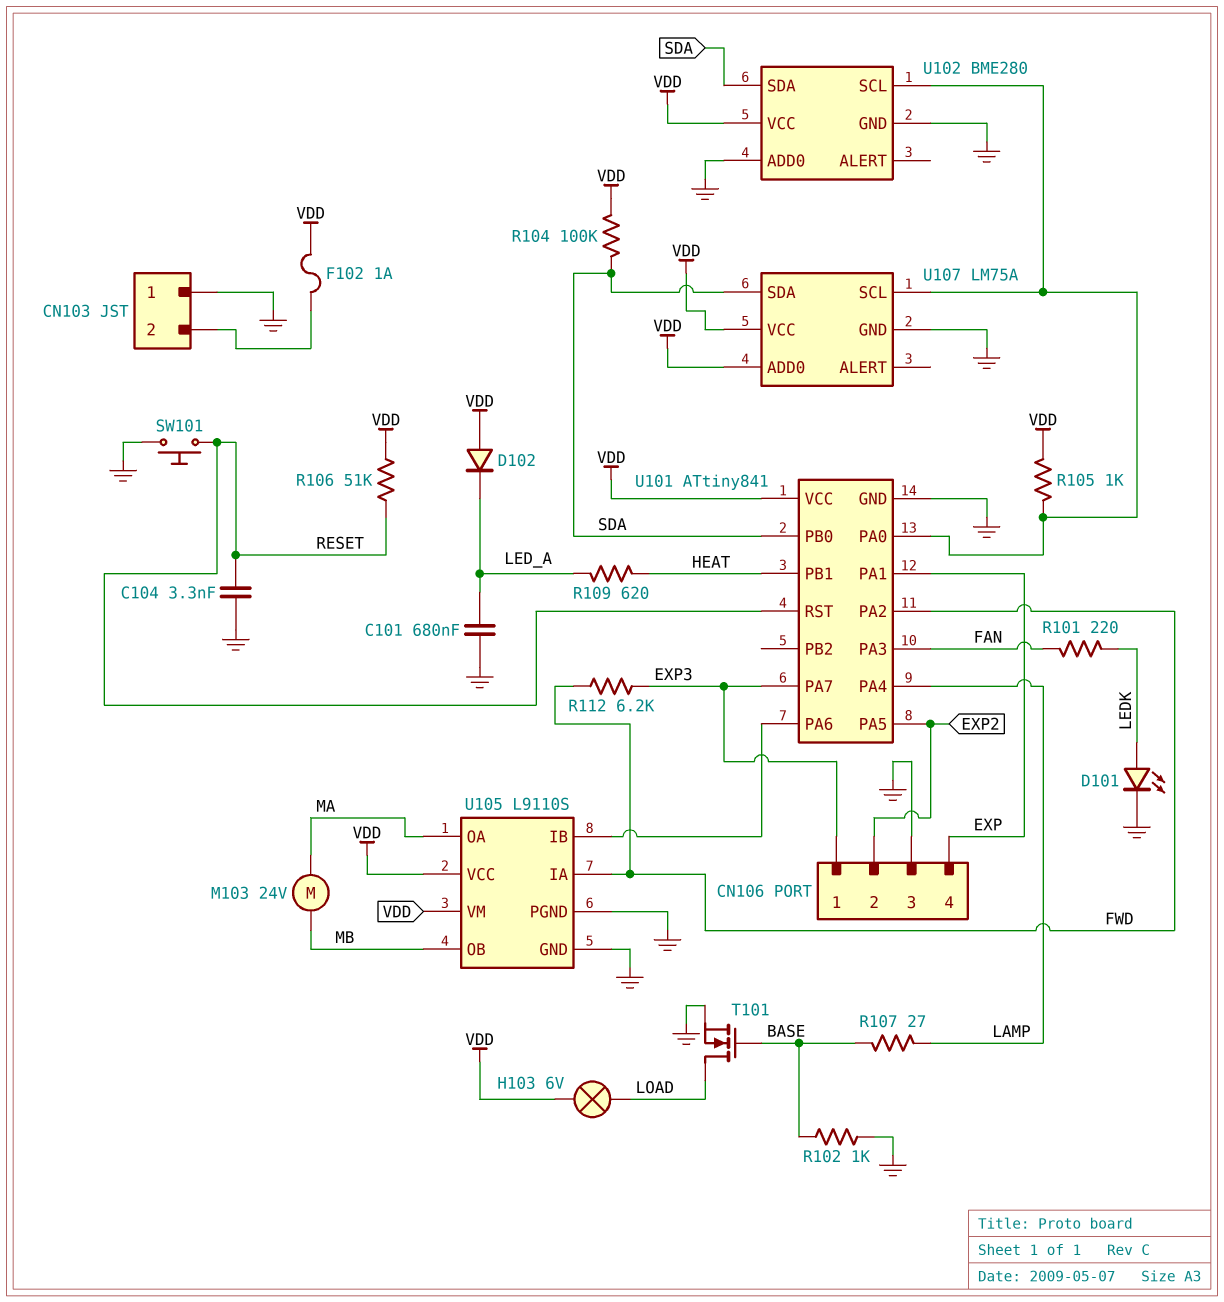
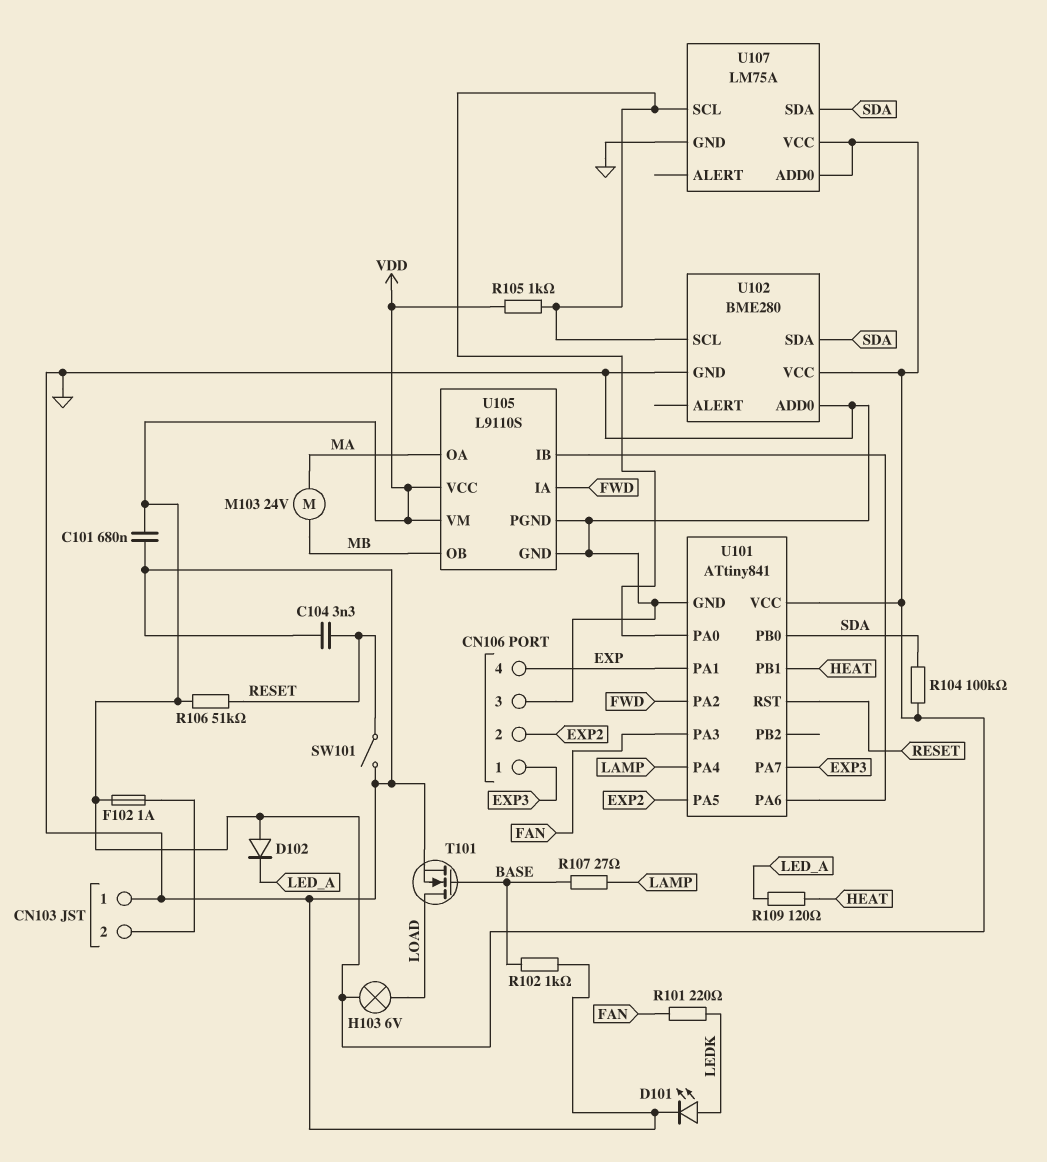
C101: 680nF (GND, LED_A) -> 680nF (GND, VDD)
R109: 620 (HEAT, LED_A) -> 120 (HEAT, LED_A)
R112: 6.2k (EXP3, FWD) -> none
SW101: button (GND, RESET) -> switch (GND, RESET)

